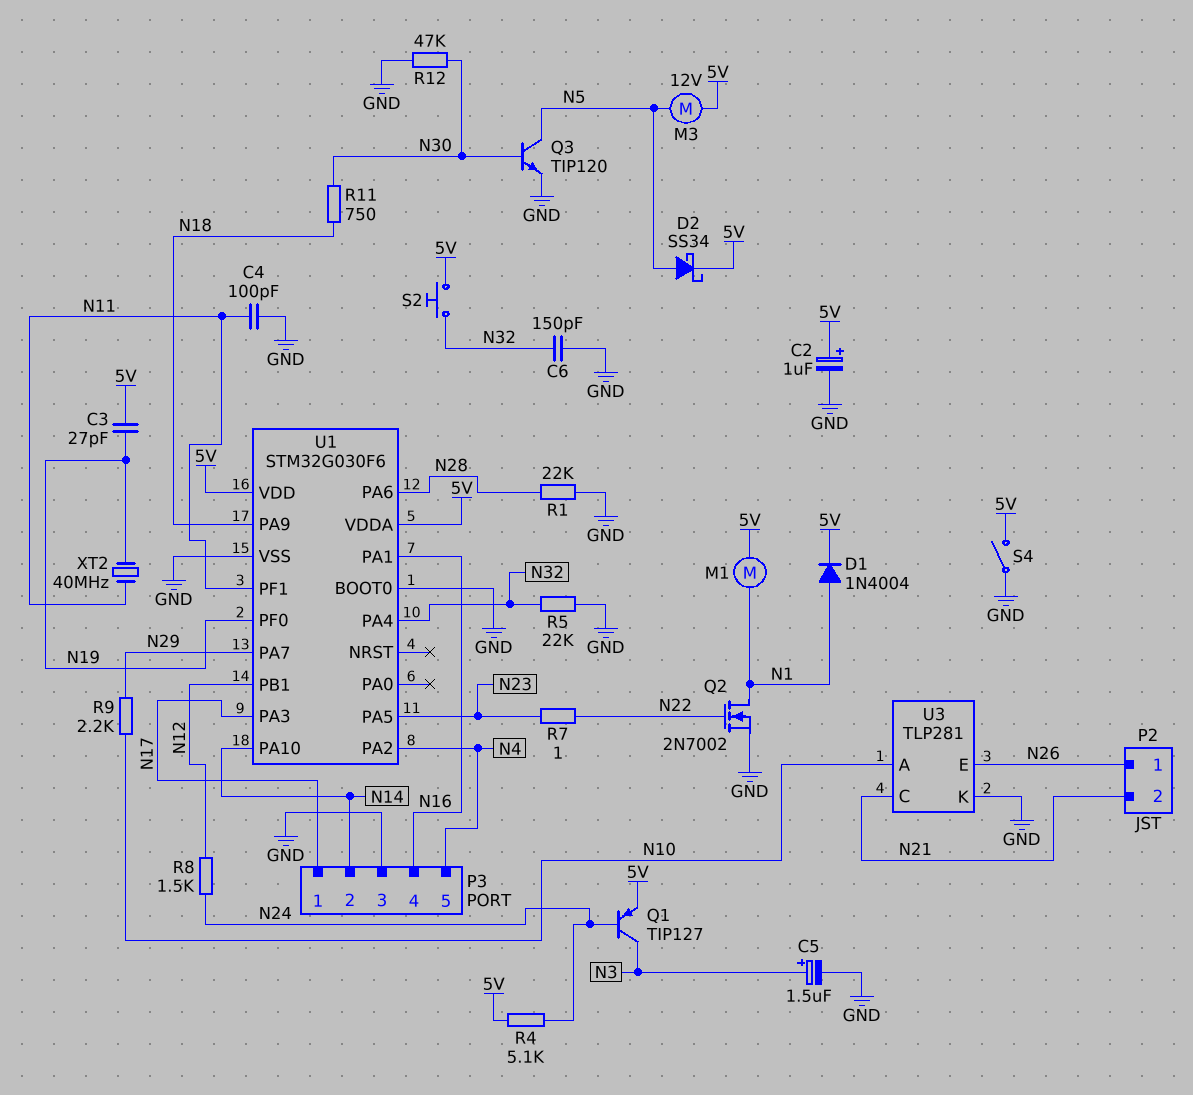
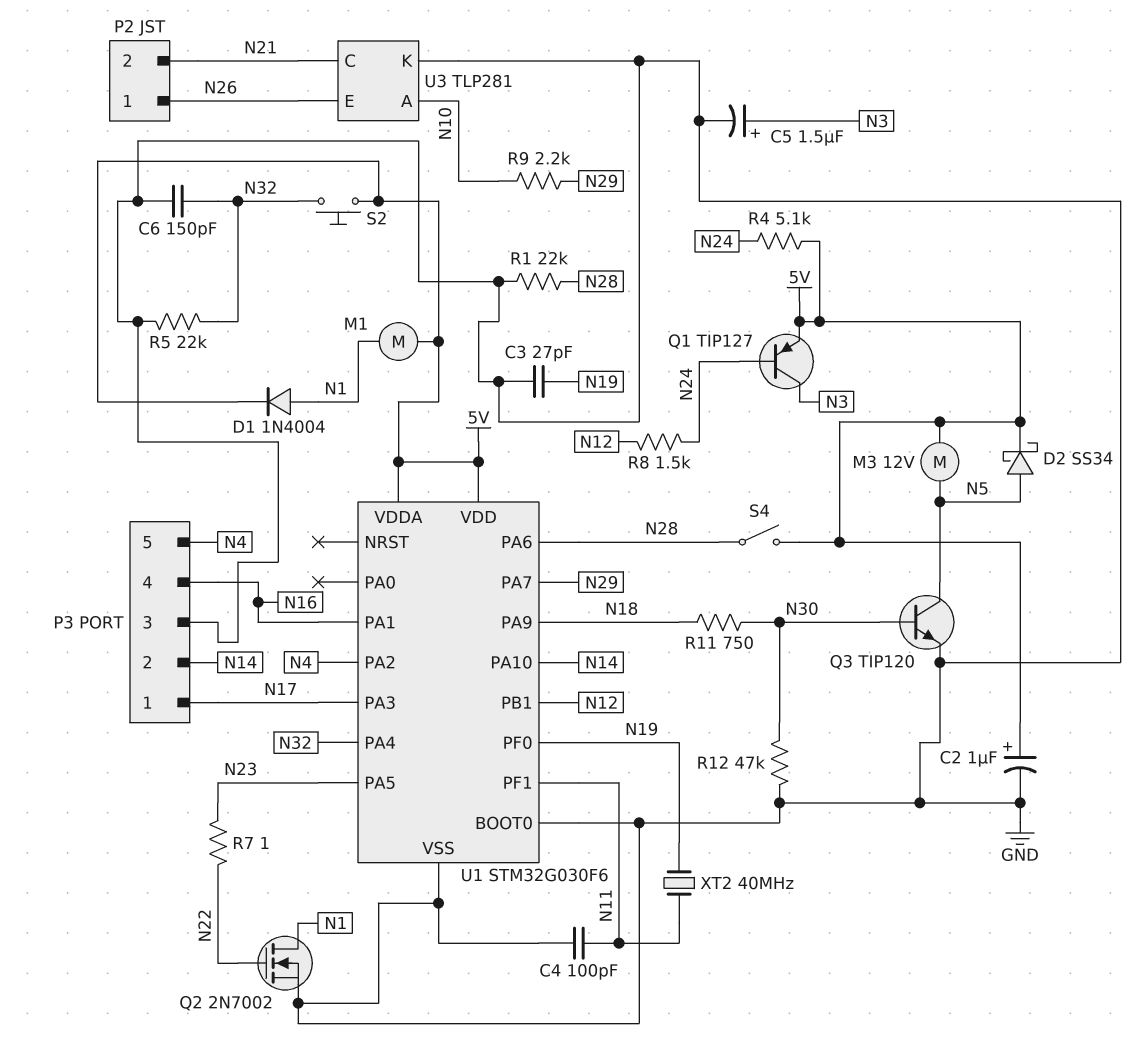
C3: 27pF (5V, N19) -> 27pF (GND, N19)
S4: switch (5V, GND) -> switch (5V, N28)

